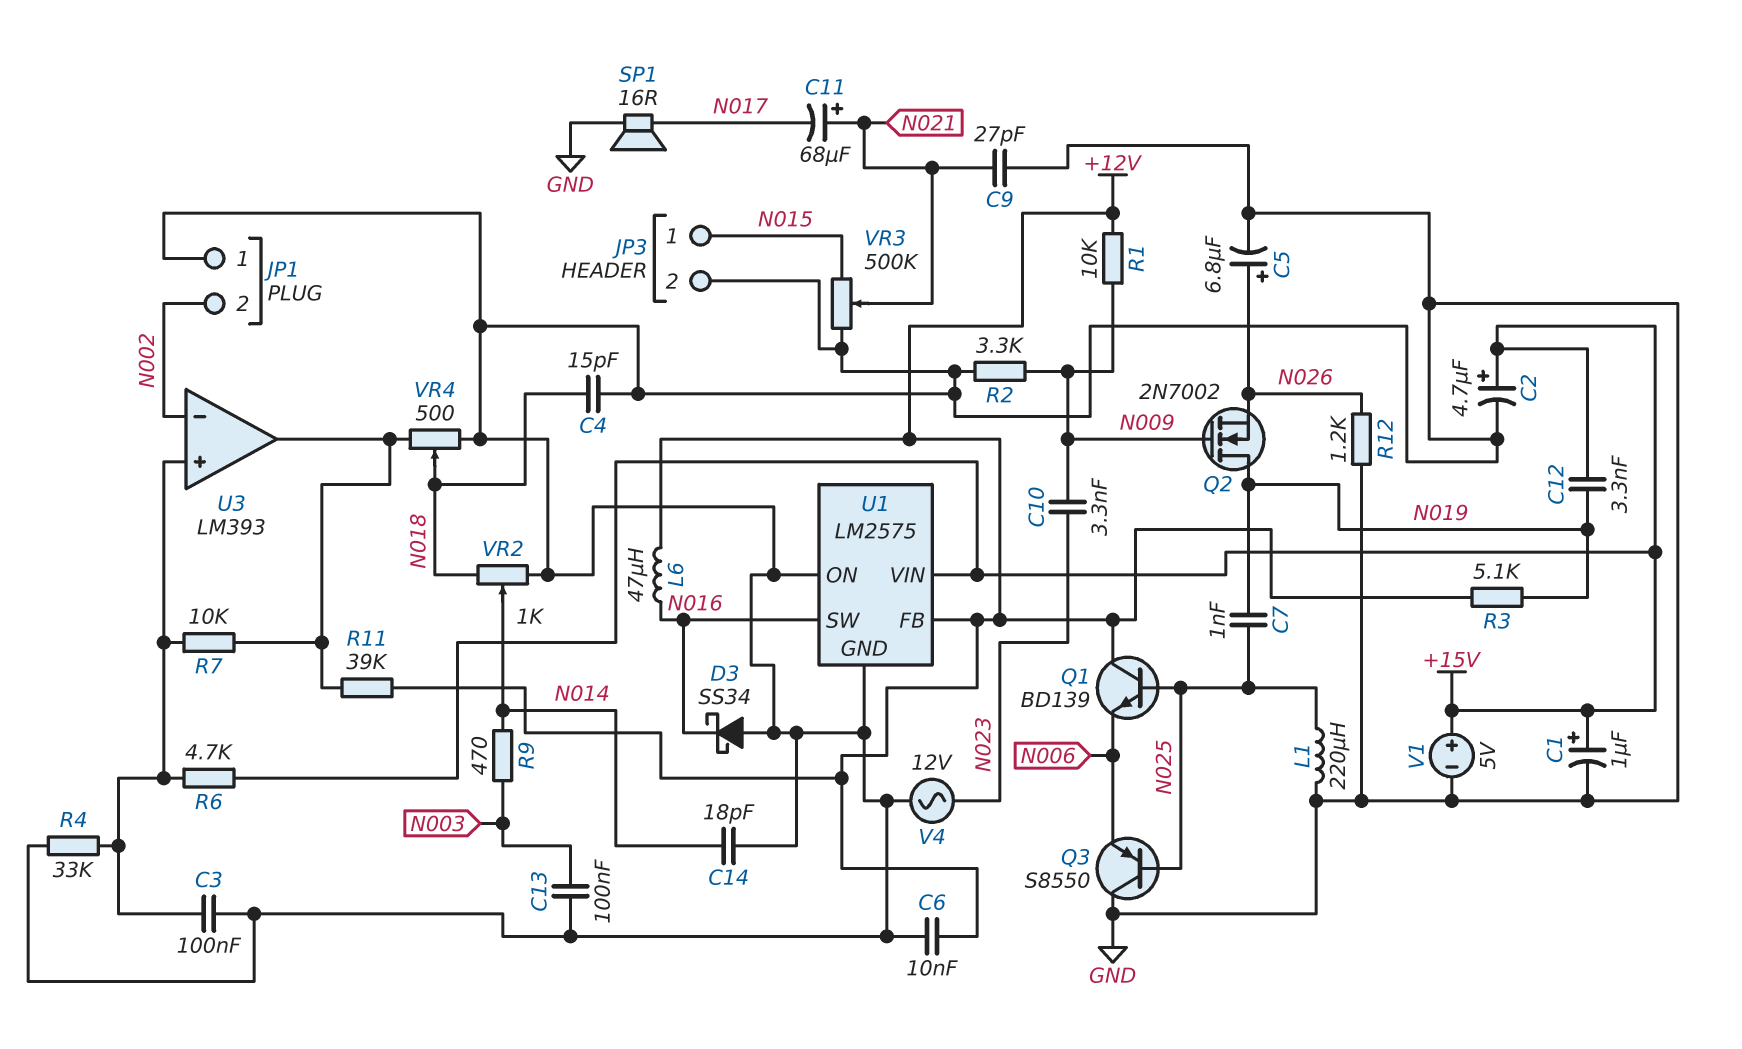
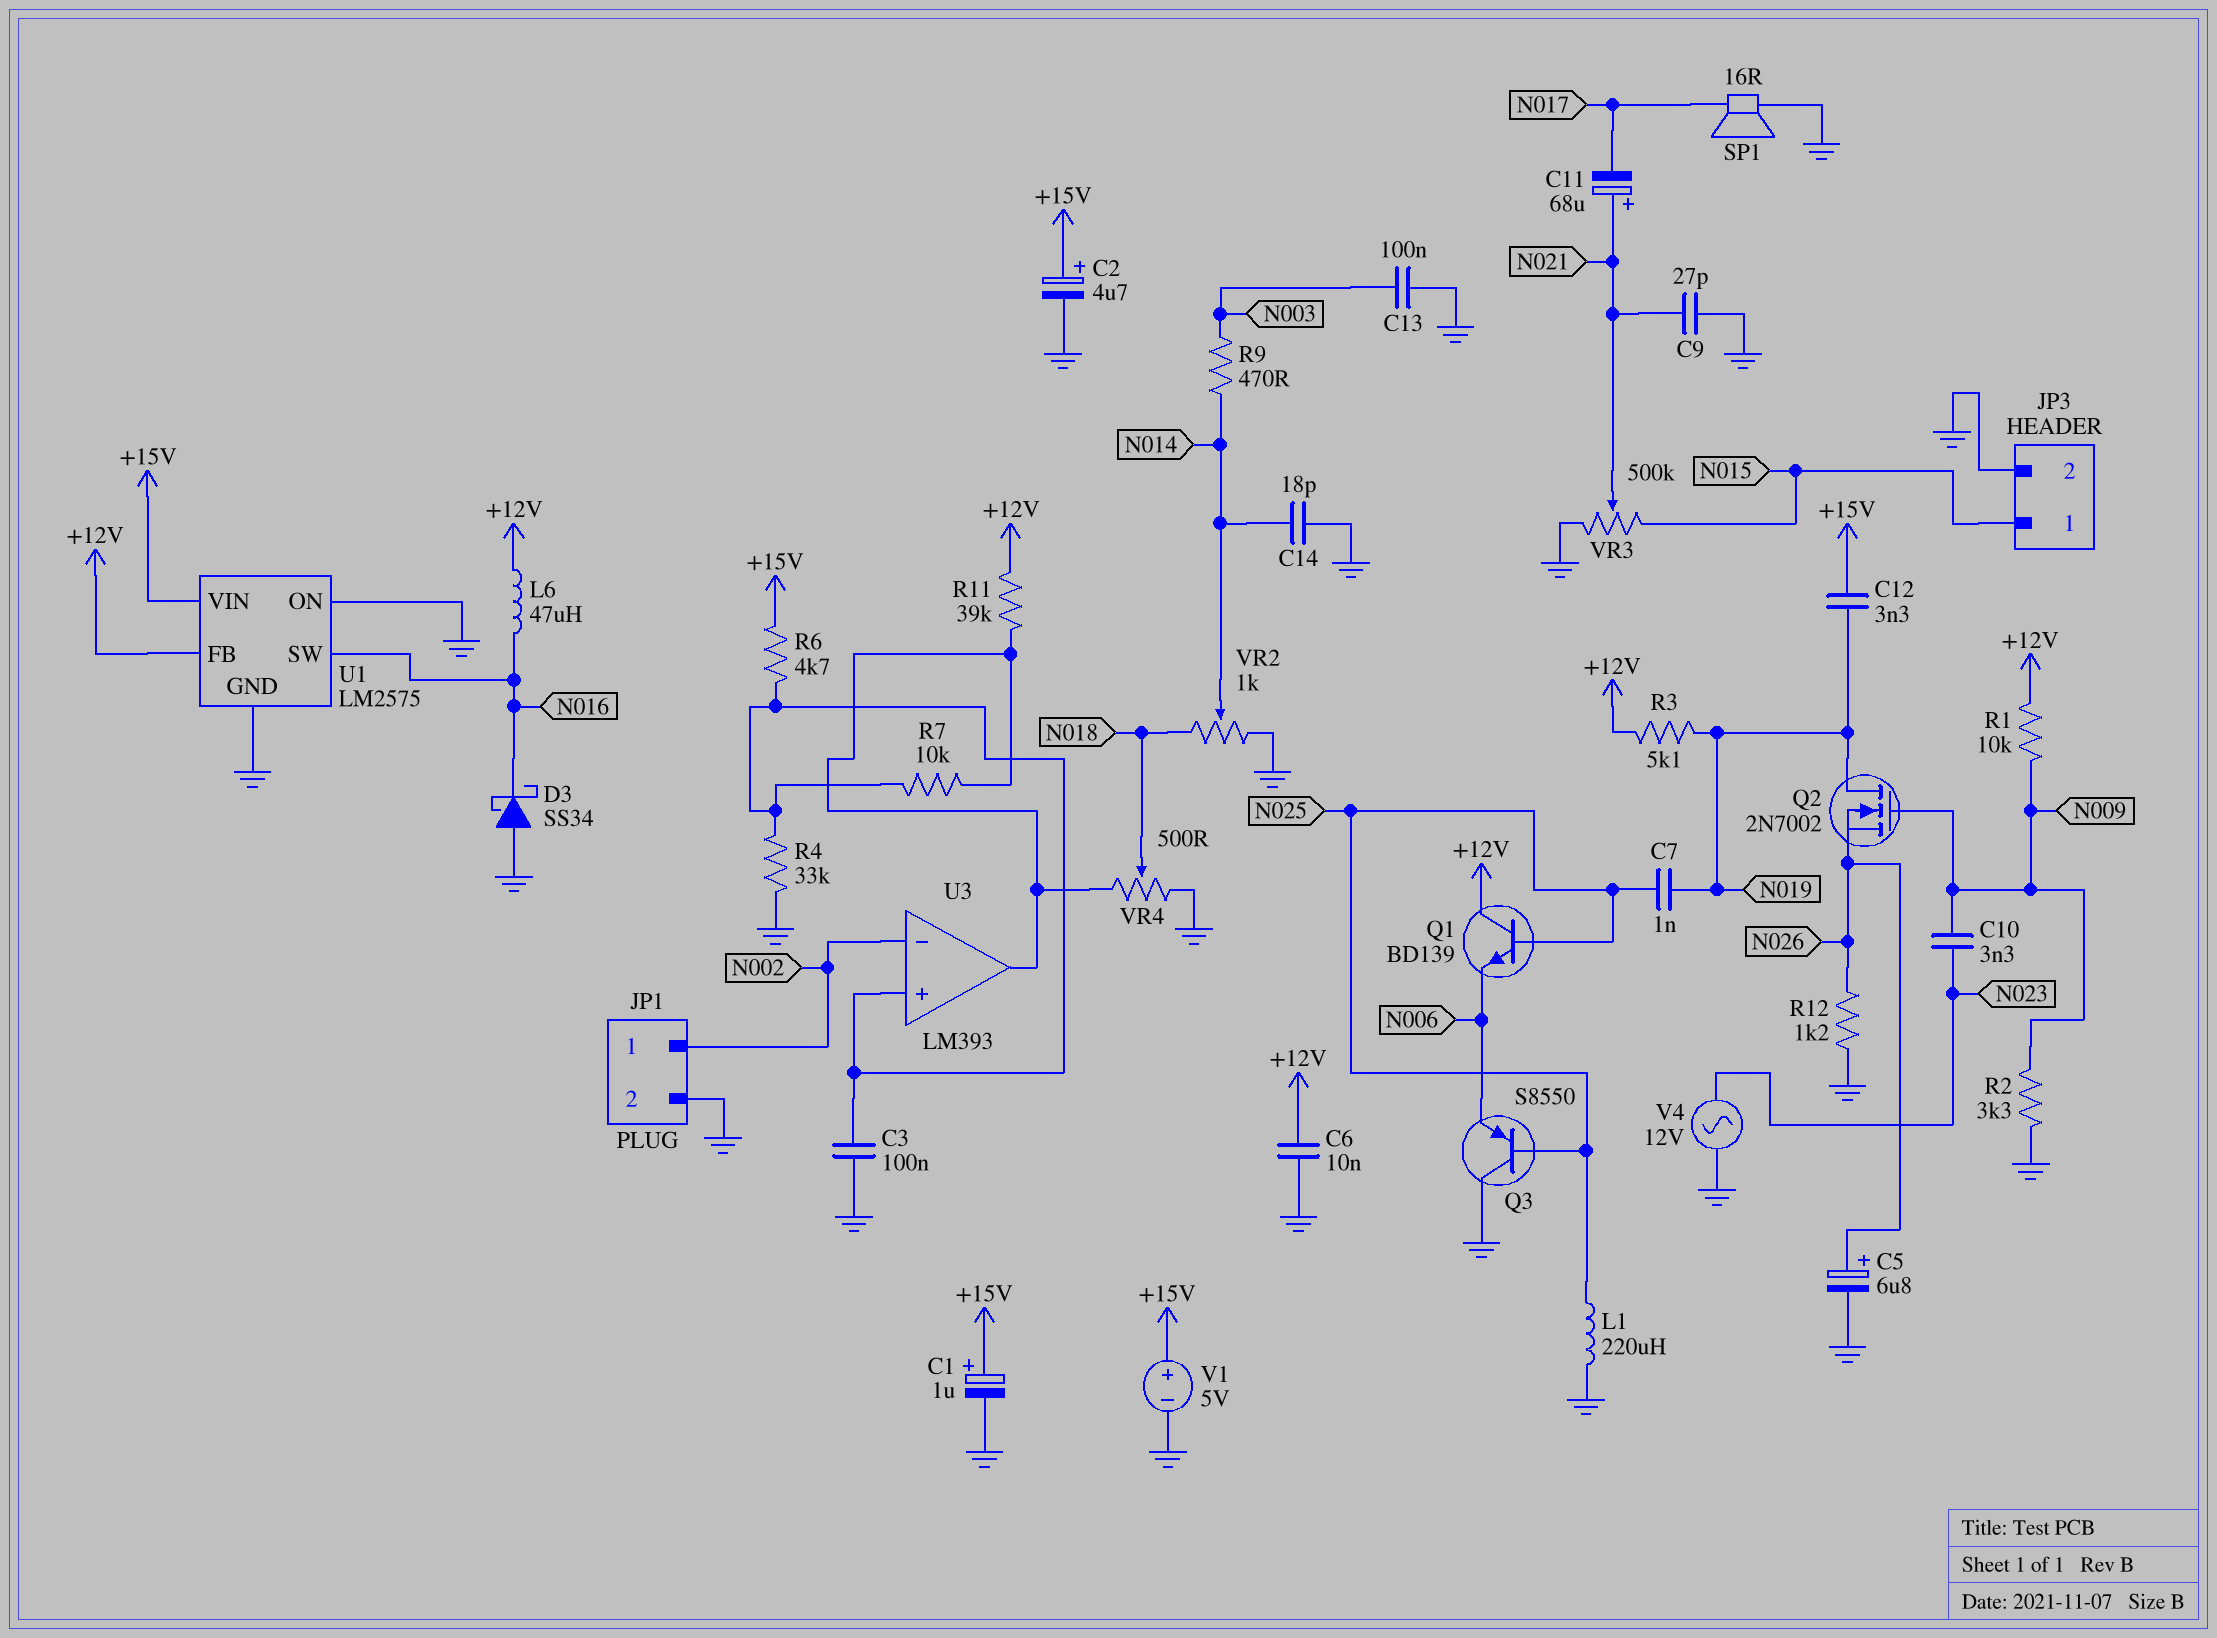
C4: 15pF (GND, N018) -> none
JP1 pin 1: GND -> N002
JP1 pin 2: N002 -> GND

